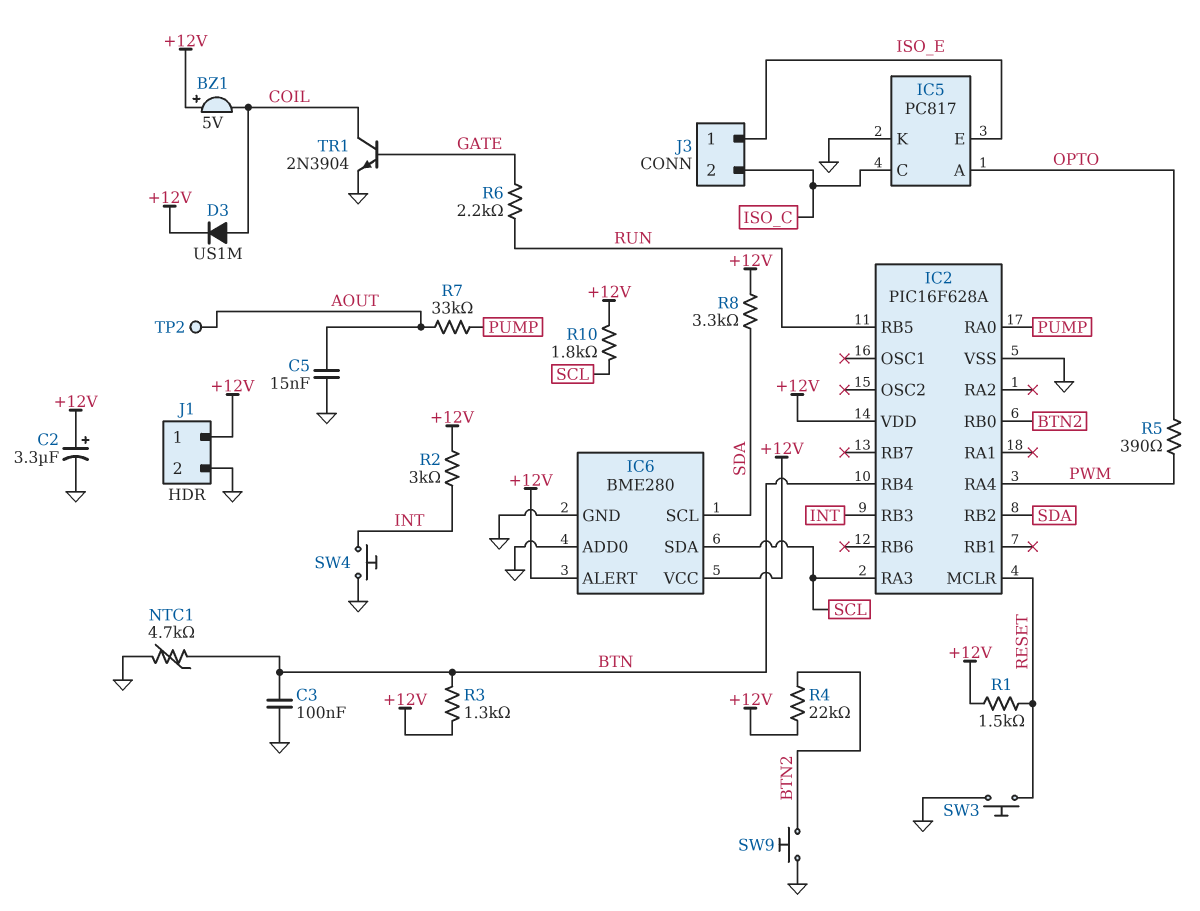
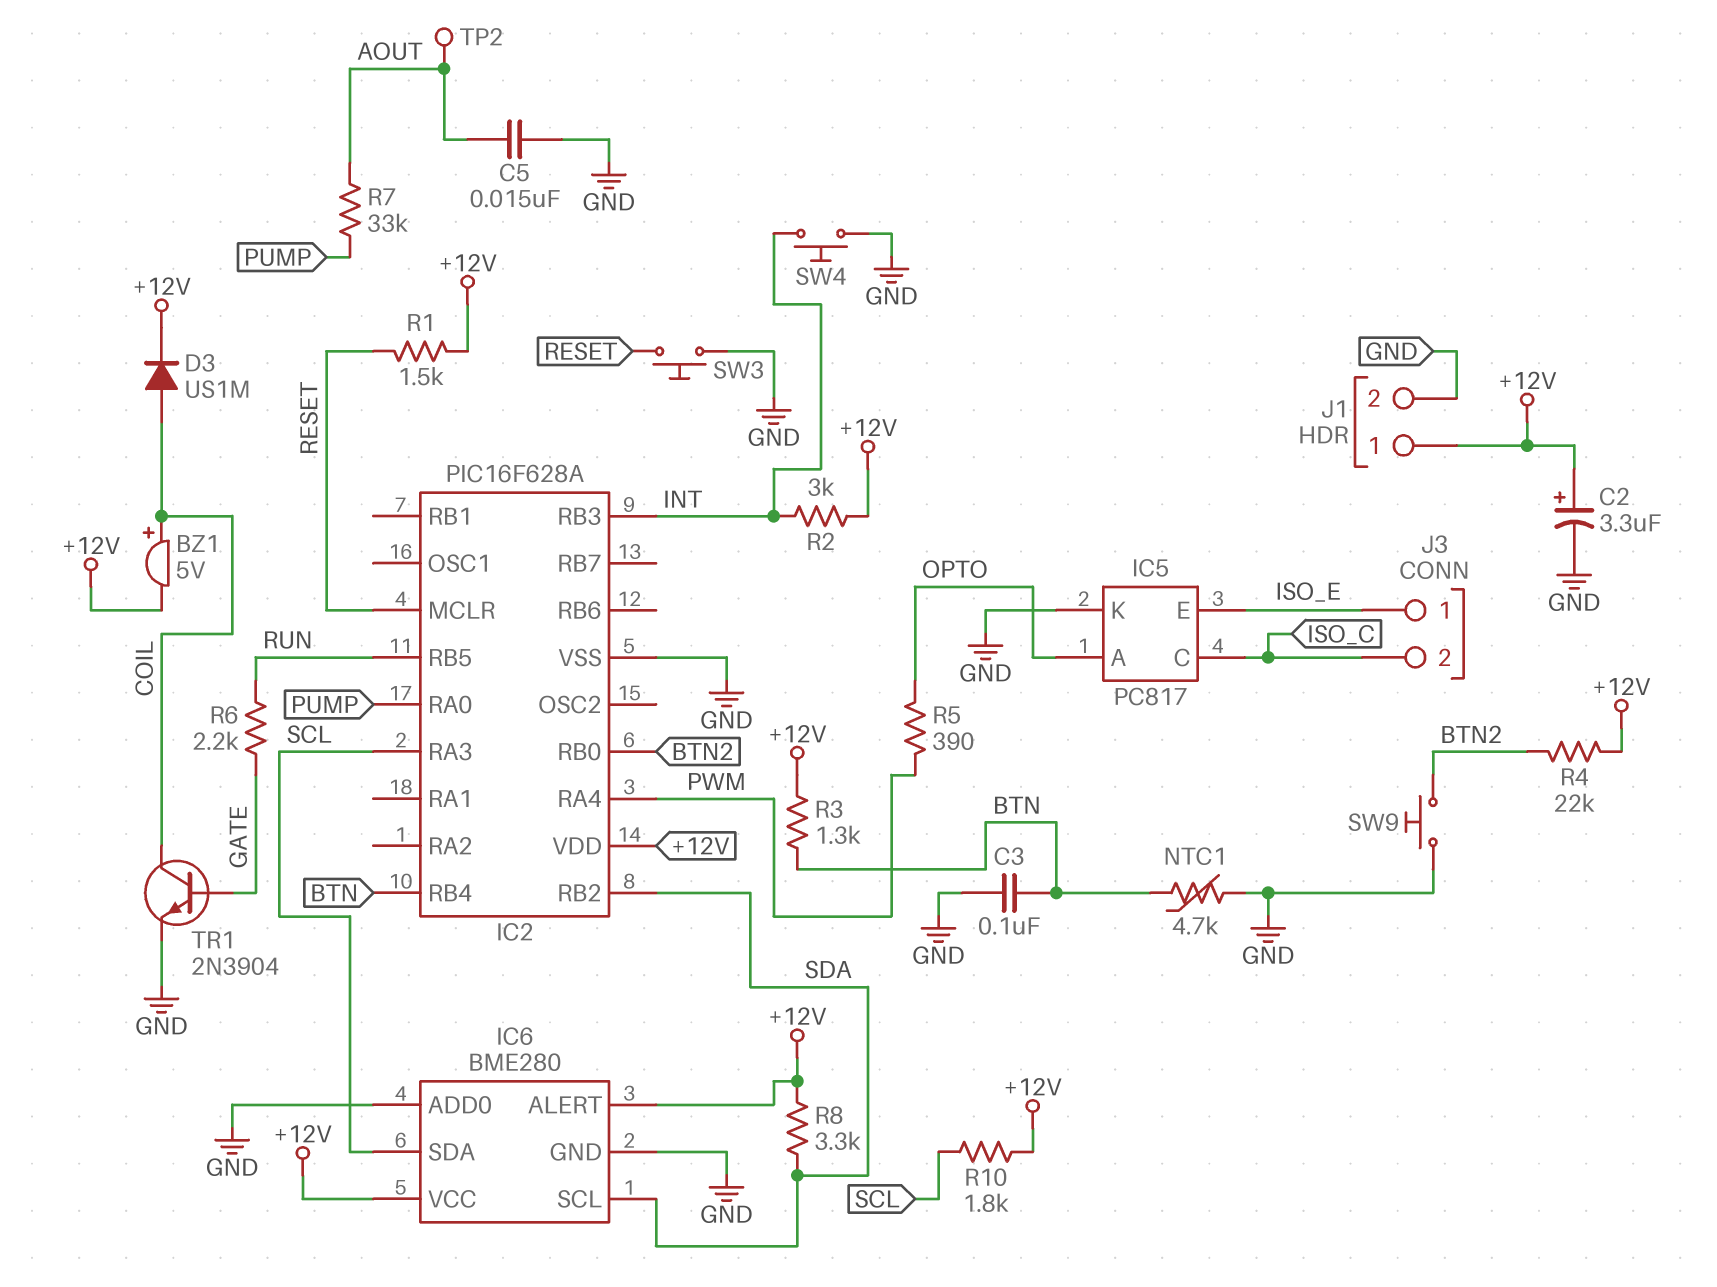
BZ1: buzzer 5V (plus +12V, minus COIL) -> buzzer 5V (plus COIL, minus +12V)

